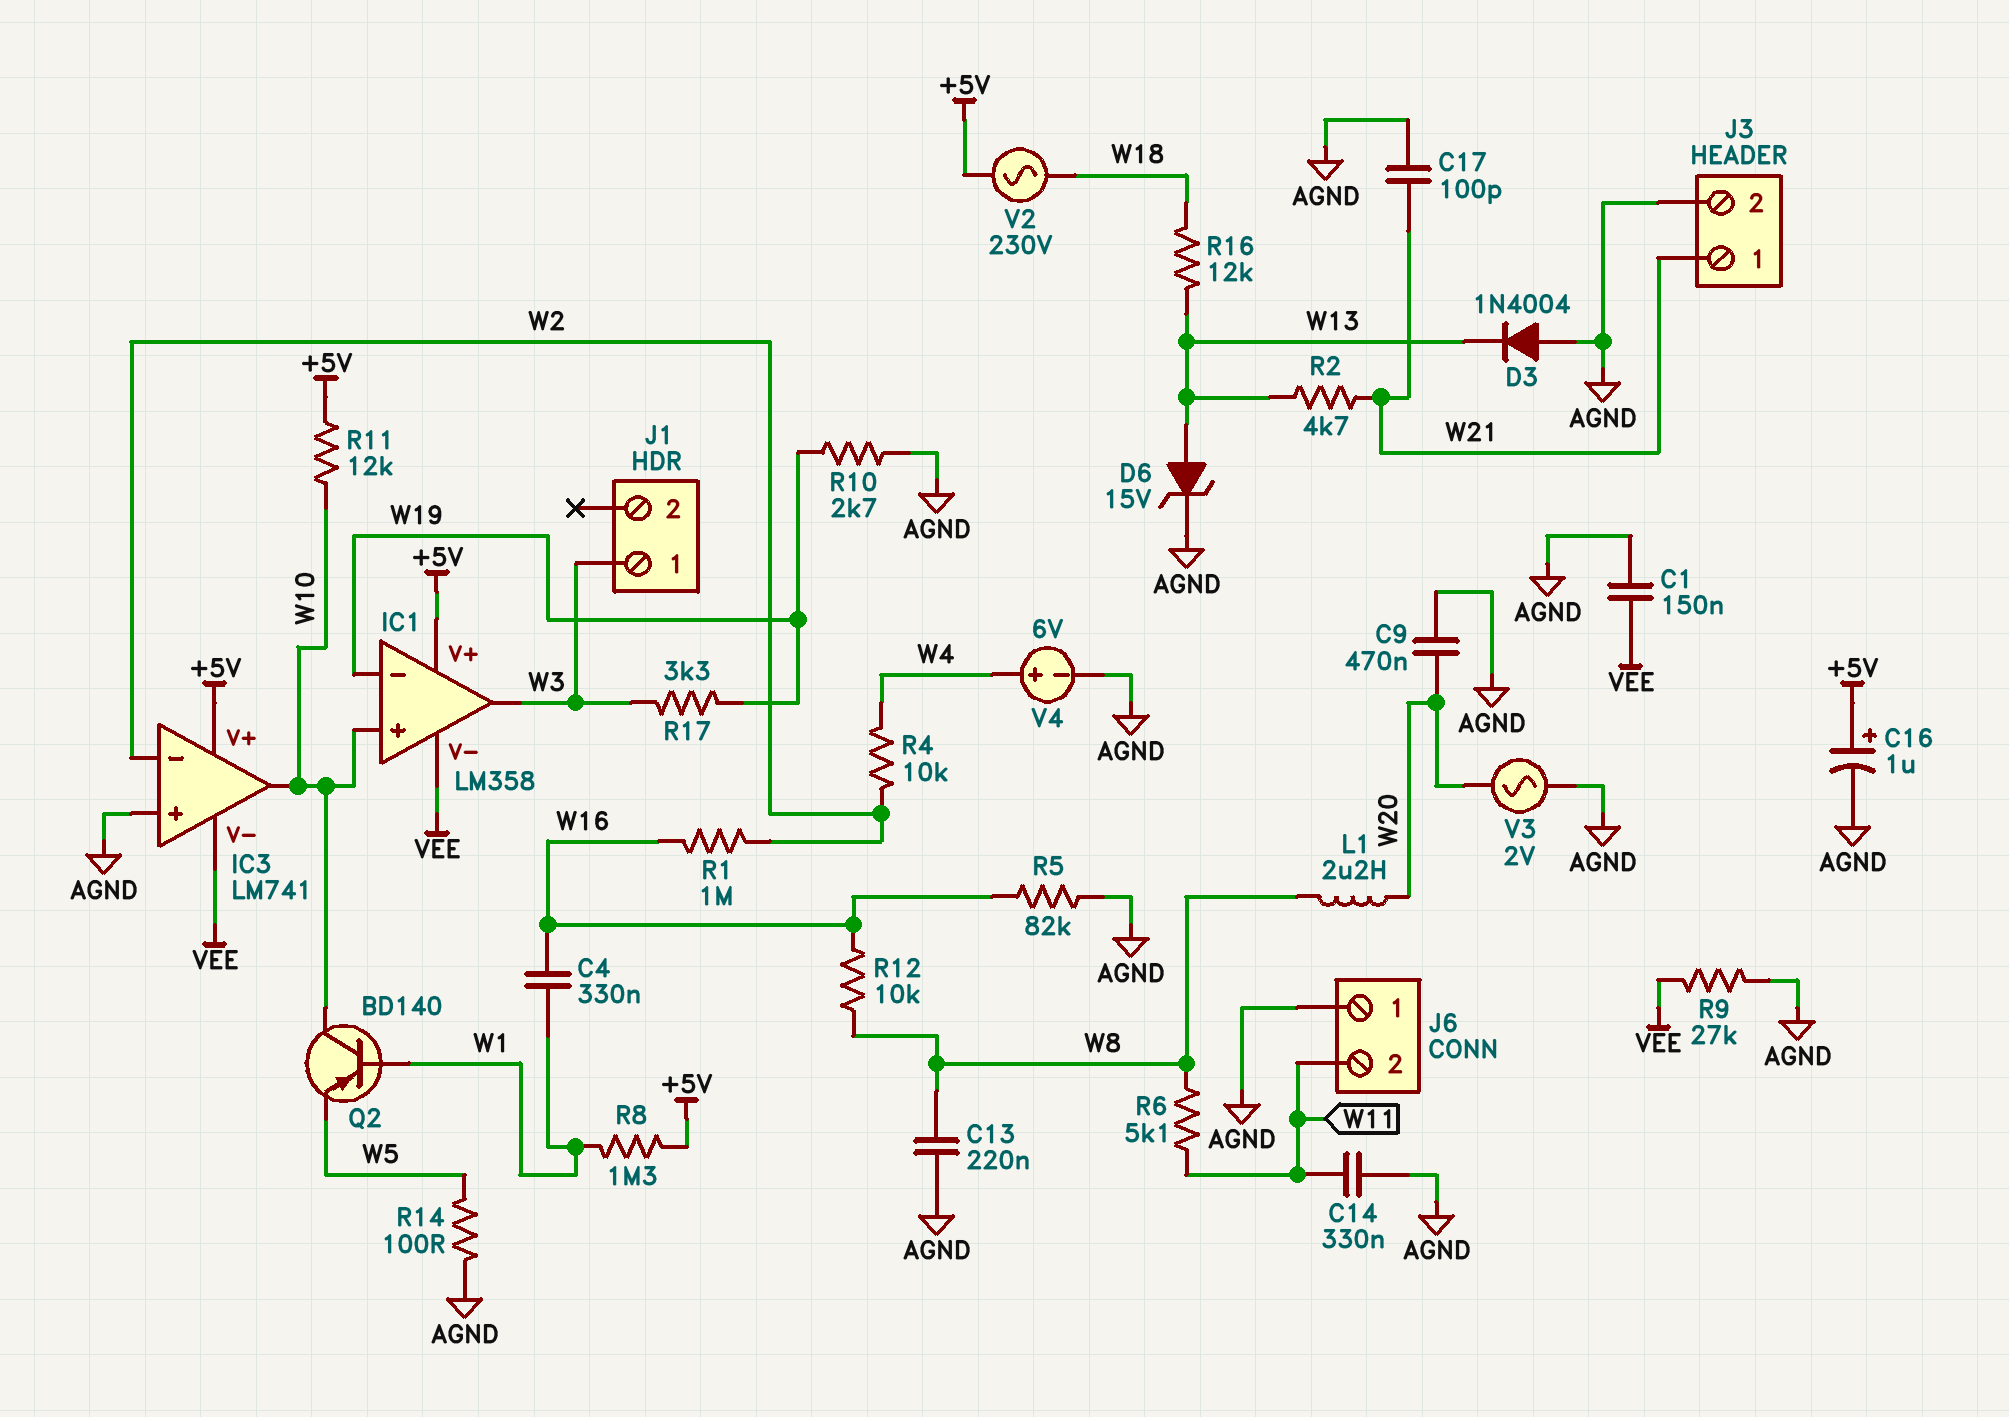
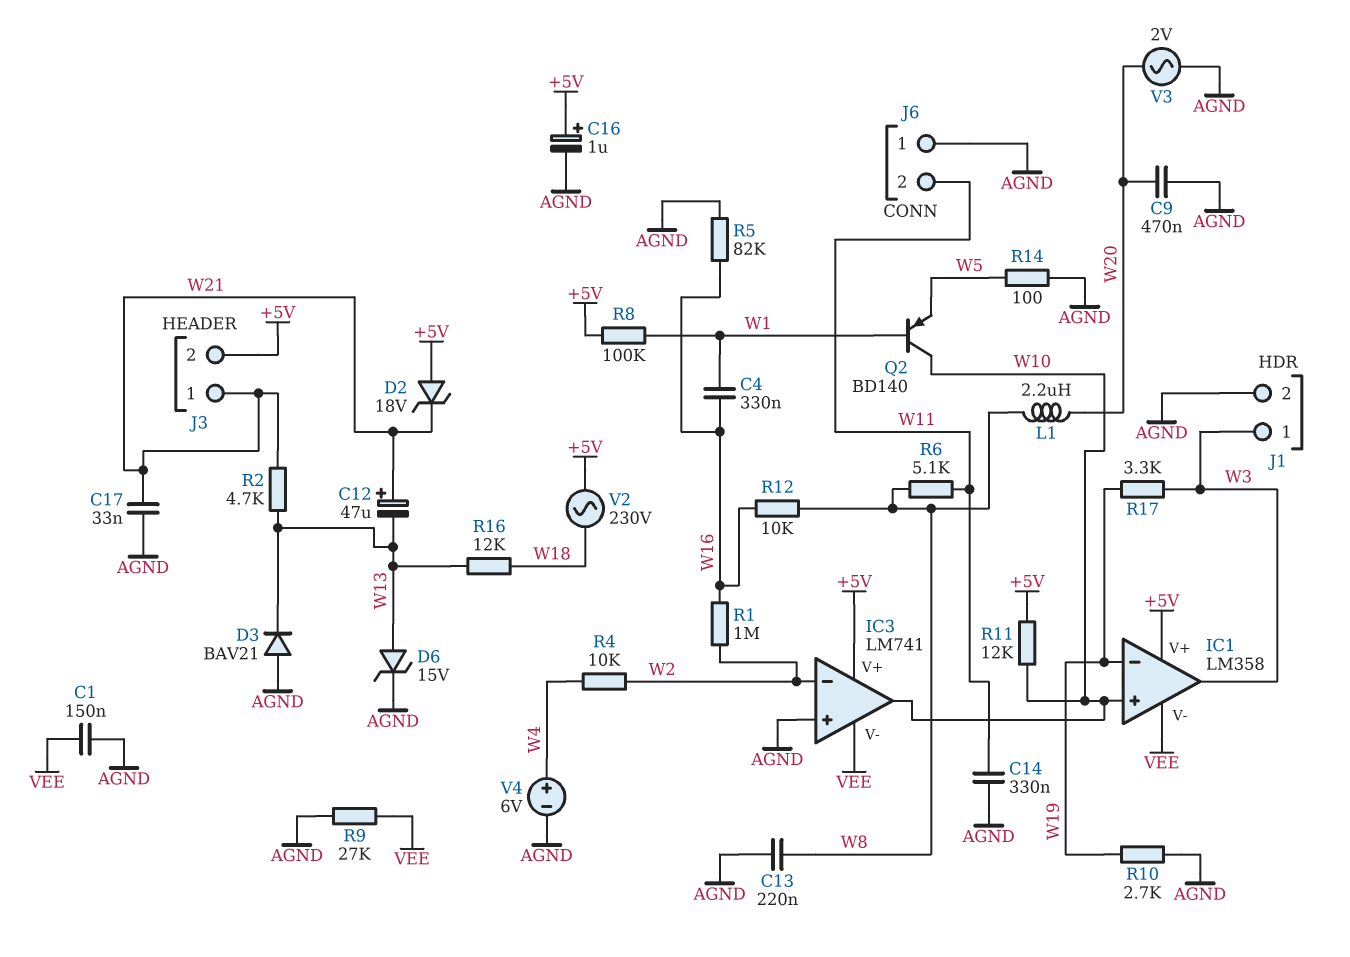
C12: none -> 47uF (plus W21, minus W13)
C17: 100pF (AGND, W21) -> 33nF (AGND, W21)
D2: none -> zener 18V (A +5V, K W21)
D3: diode 1N4004 (A AGND, K W13) -> diode BAV21 (A AGND, K W13)
J1 pin 2: none -> AGND
J3 pin 2: AGND -> +5V
R8: 1.3M (+5V, W1) -> 100k (+5V, W1)

